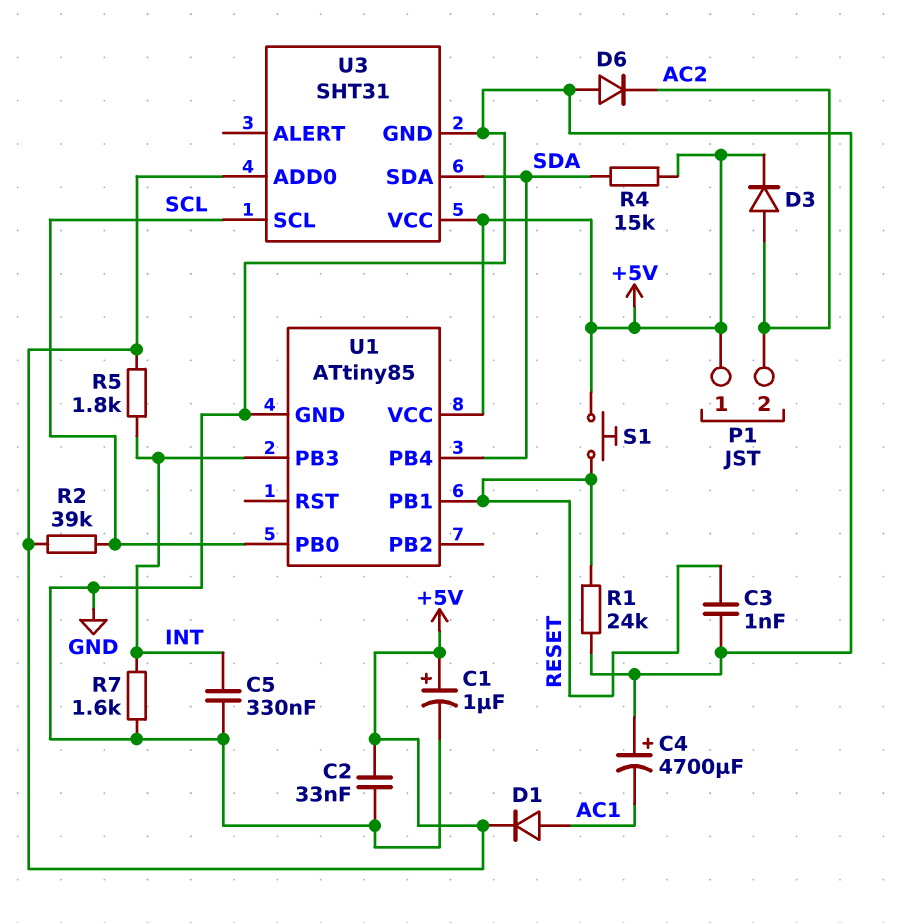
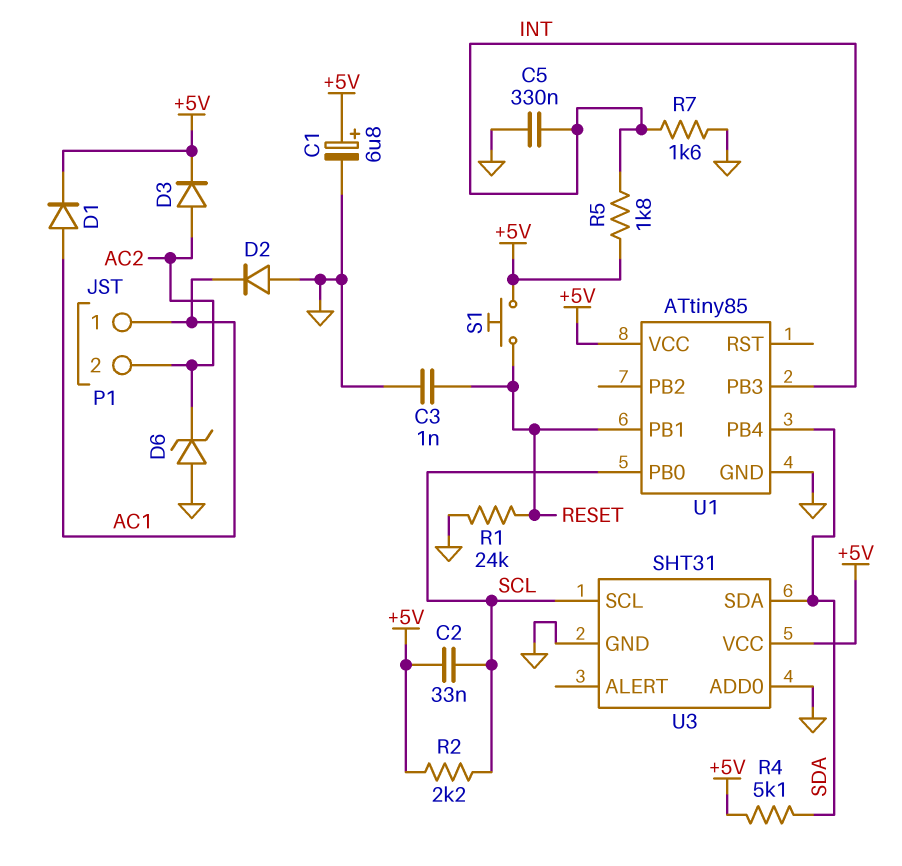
C1: 1uF (plus +5V, minus GND) -> 6.8uF (plus +5V, minus GND)
C2: 33nF (+5V, GND) -> 33nF (+5V, SCL)
C4: 4700uF (plus GND, minus AC1) -> none
D2: none -> diode (A GND, K AC1)
D6: diode (A GND, K AC2) -> zener (A GND, K AC2)
P1 pin 1: +5V -> AC1
R2: 39k (+5V, SCL) -> 2.2k (+5V, SCL)
R4: 15k (+5V, SDA) -> 5.1k (+5V, SDA)
U3 pin ADD0: +5V -> GND

